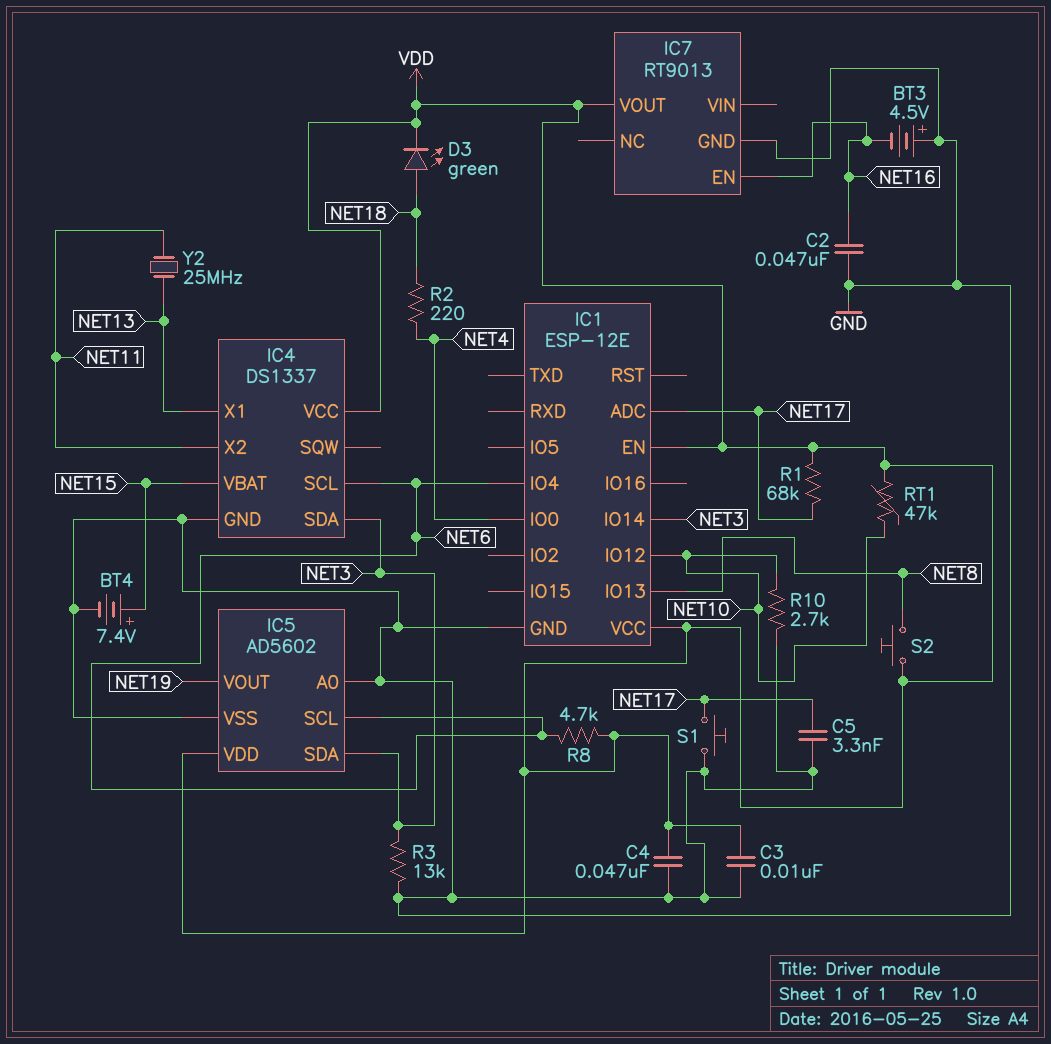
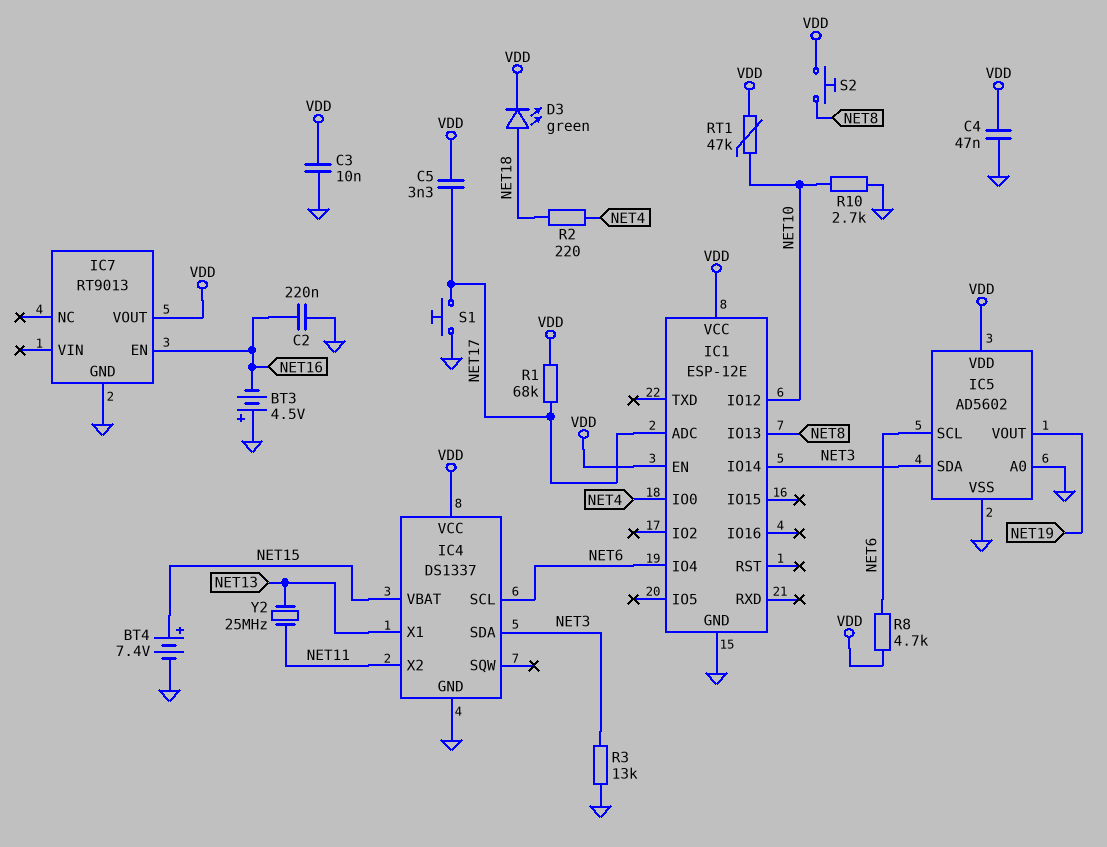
C2: 47nF (GND, NET16) -> 220nF (GND, NET16)
C5: 3.3nF (GND, NET17) -> 3.3nF (NET17, VDD)

